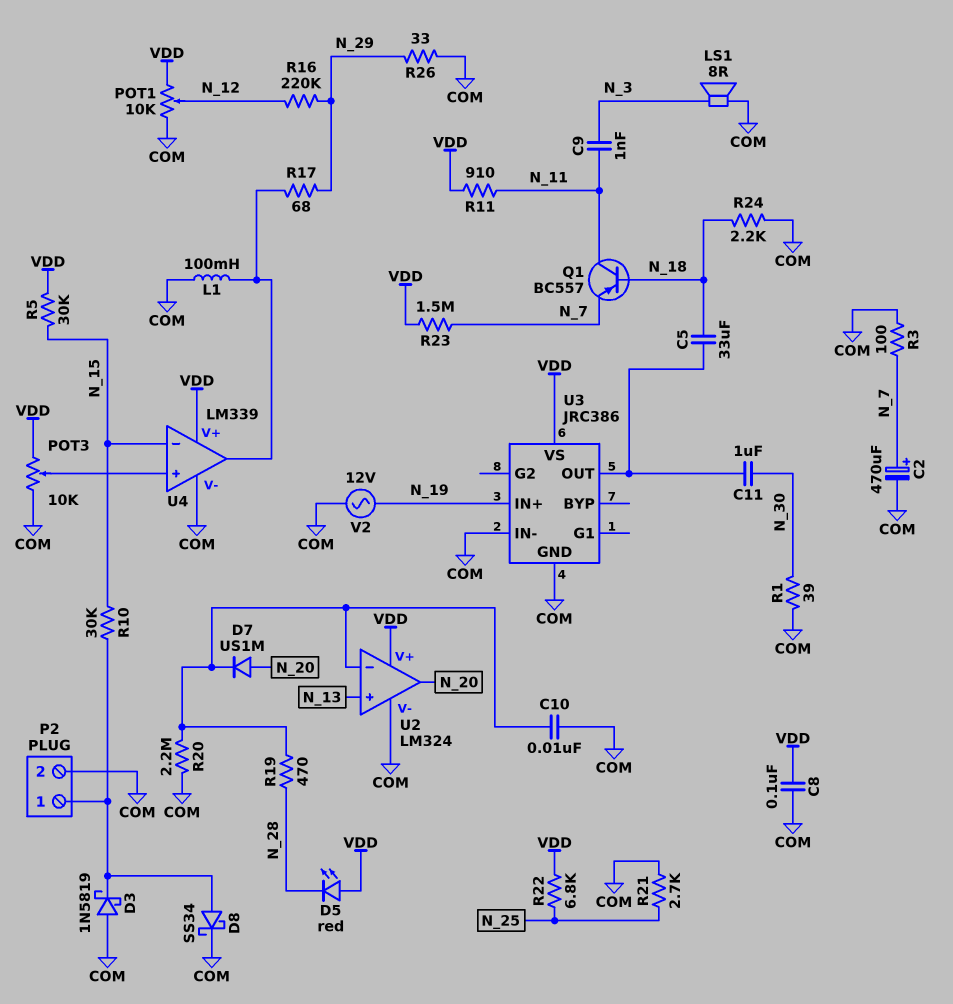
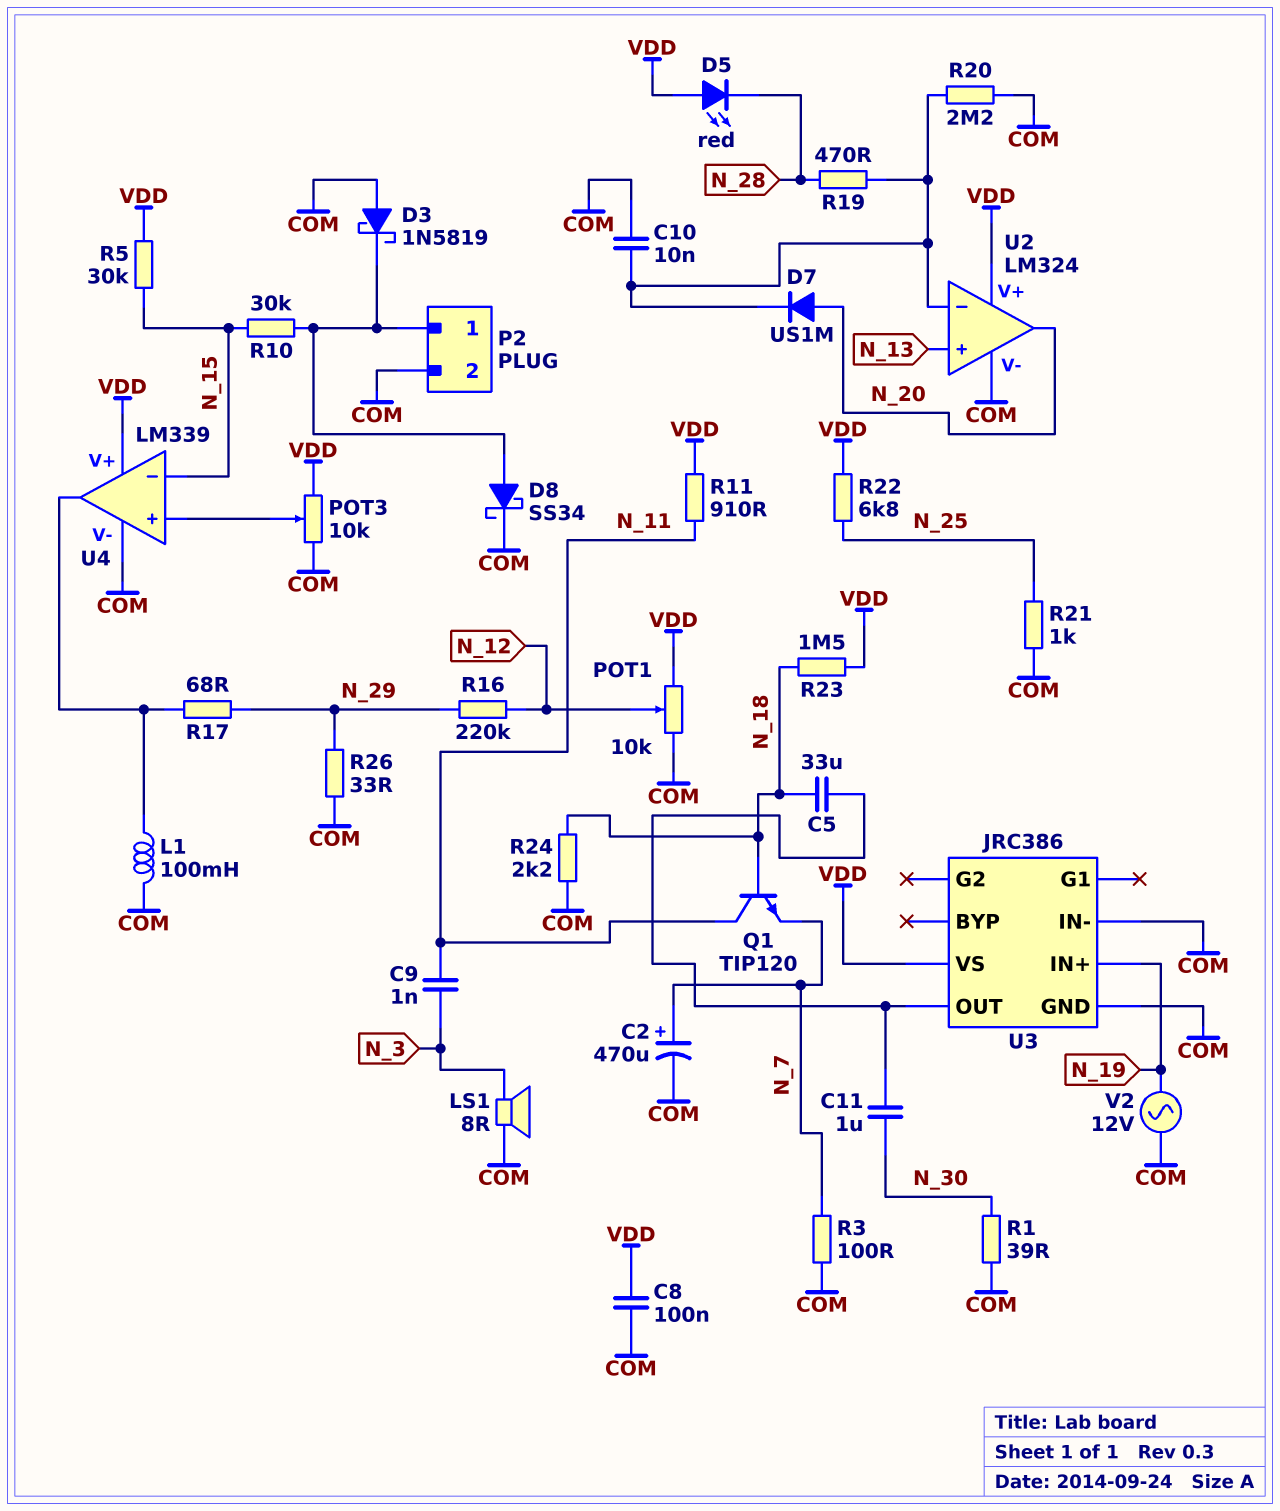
Q1: PNP BC557 (B N_18, C N_11, E N_7) -> NPN TIP120 (B N_18, C N_11, E N_7)
R21: 2.7k (COM, N_25) -> 1k (COM, N_25)
R23: 1.5M (N_7, VDD) -> 1.5M (N_18, VDD)

